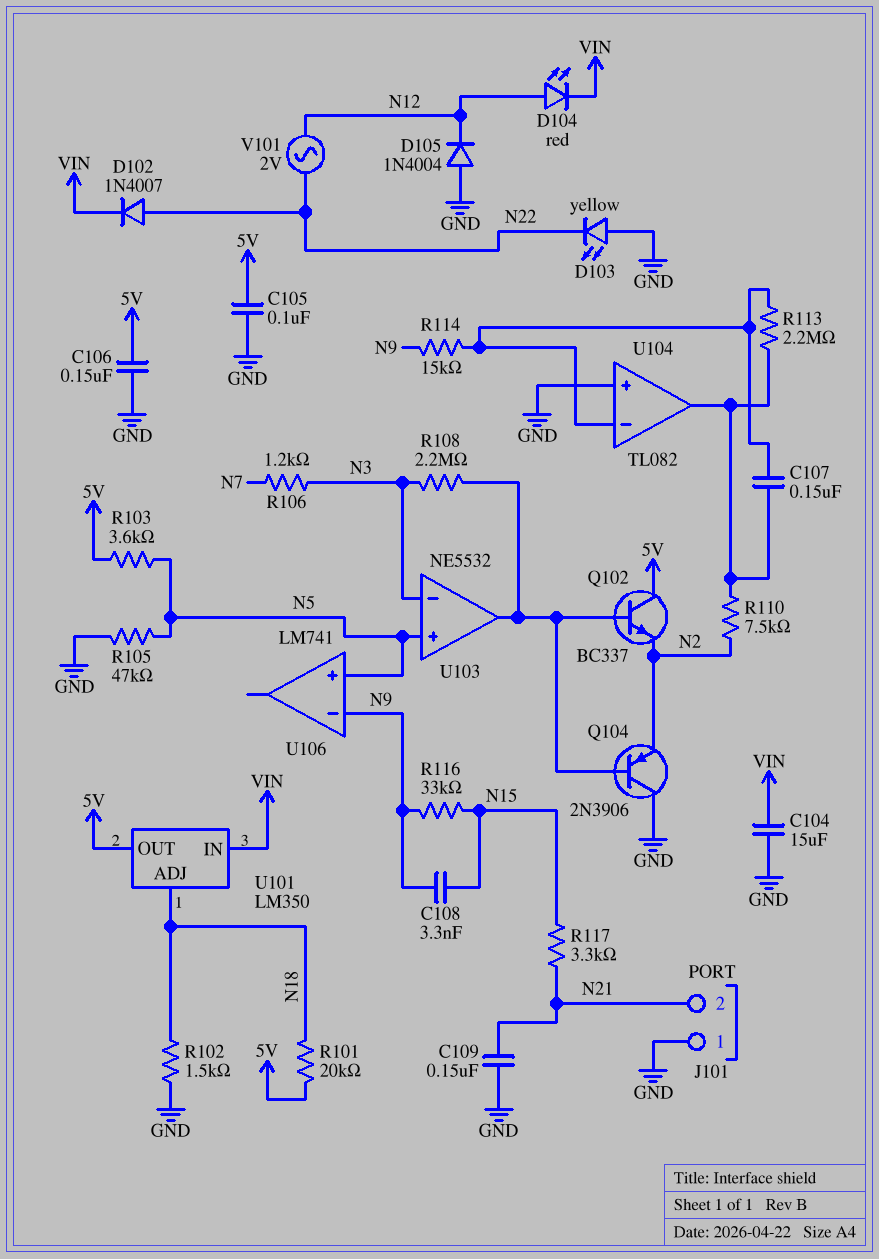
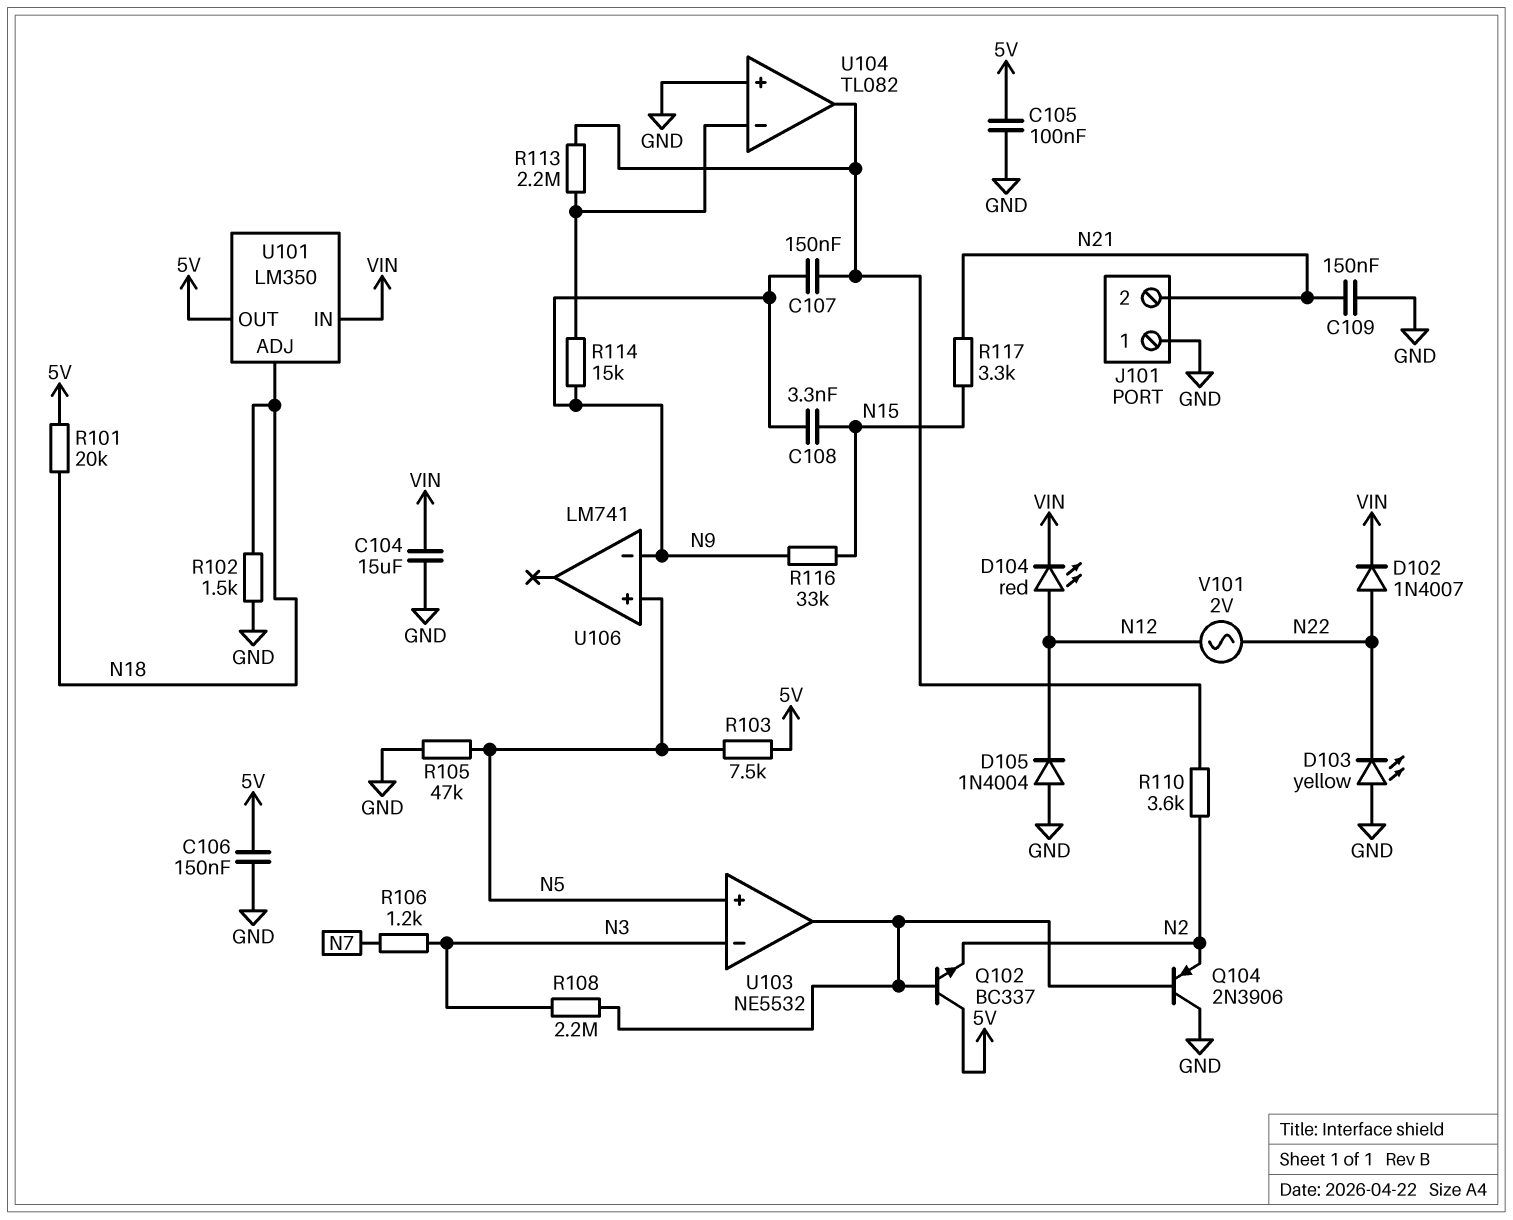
C107: 150nF (U104/in-, U104/out) -> 150nF (N9, U104/out)
R103: 3.6k (5V, N5) -> 7.5k (5V, N5)
R110: 7.5k (N2, U104/out) -> 3.6k (N2, U104/out)

